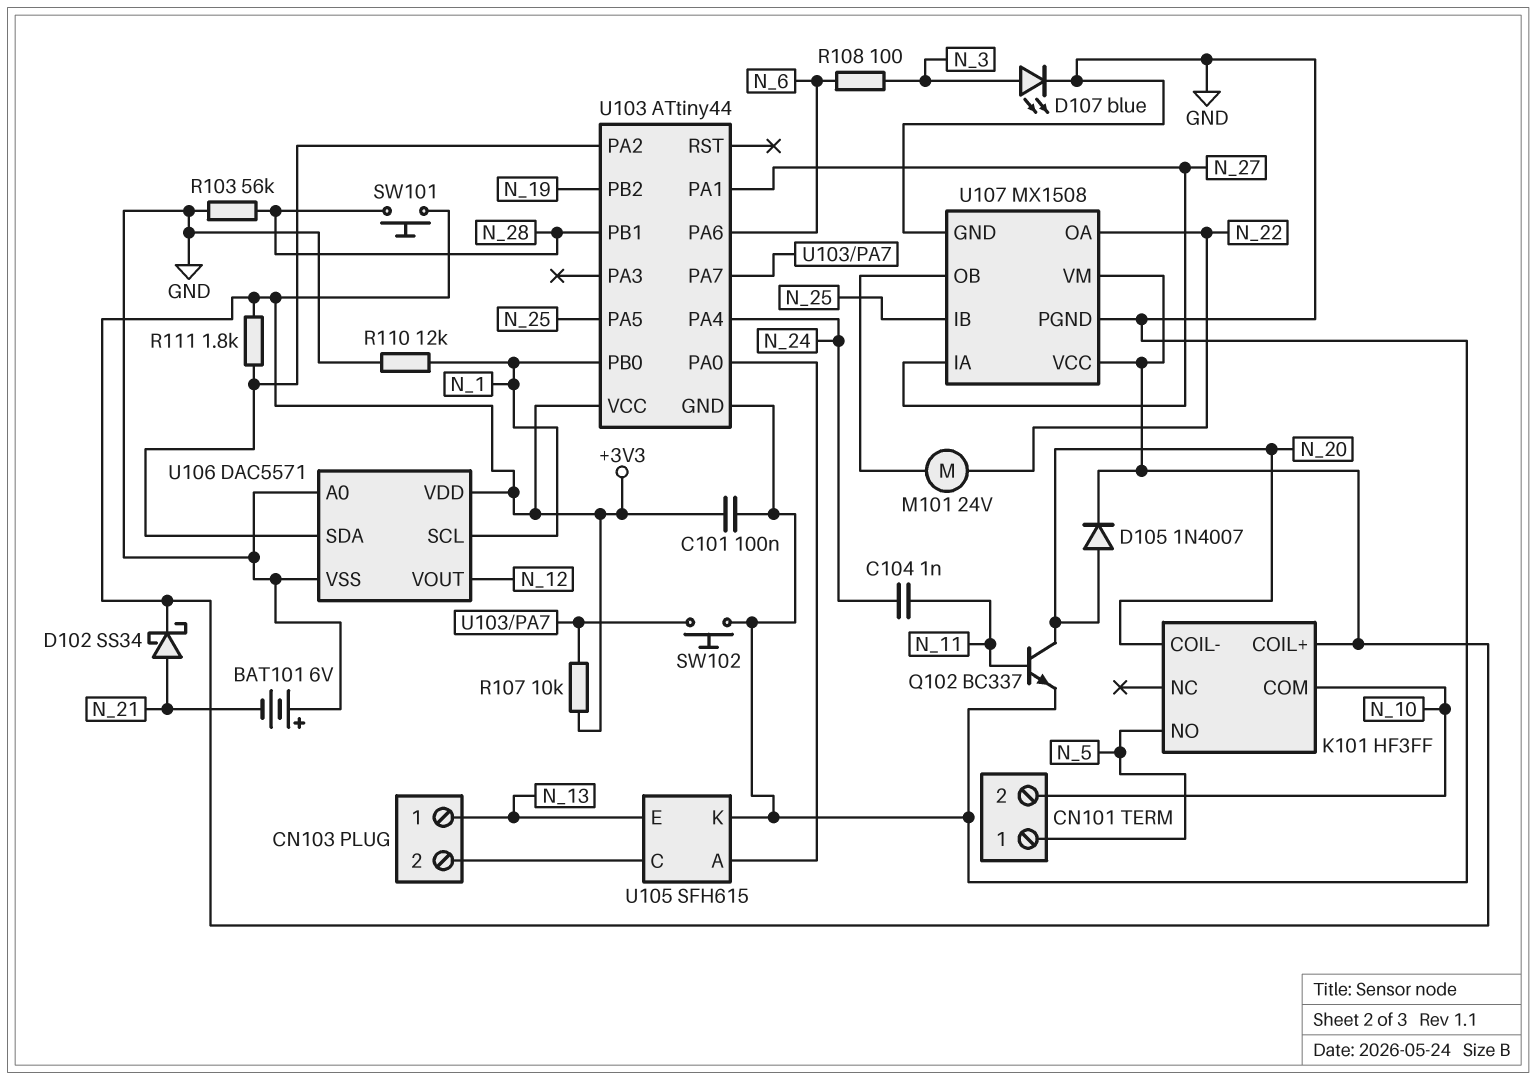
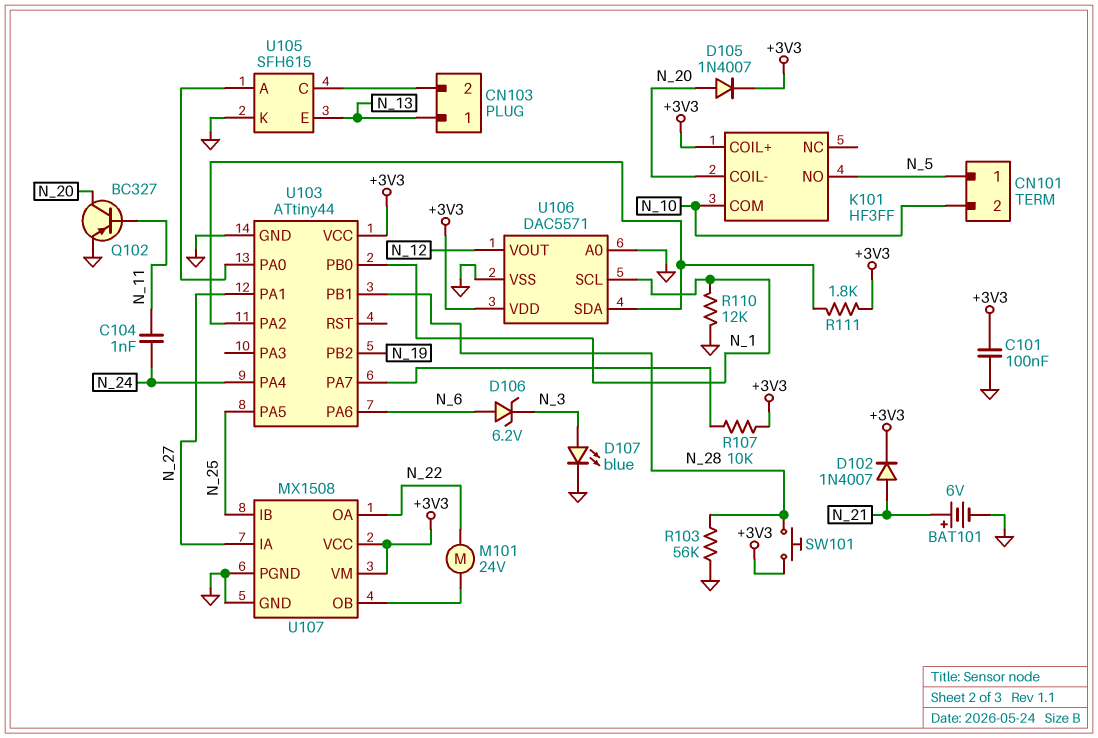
BAT101: 6V (plus GND, minus N_21) -> 6V (plus N_21, minus GND)
D102: schottky SS34 (A N_21, K +3V3) -> diode 1N4007 (A N_21, K +3V3)
D106: none -> zener 6.2V (A N_6, K N_3)
Q102: NPN BC337 (B N_11, C N_20, E GND) -> PNP BC327 (B N_11, C N_20, E GND)
R108: 100 (N_3, N_6) -> none
SW102: button (GND, U103/PA7) -> none

